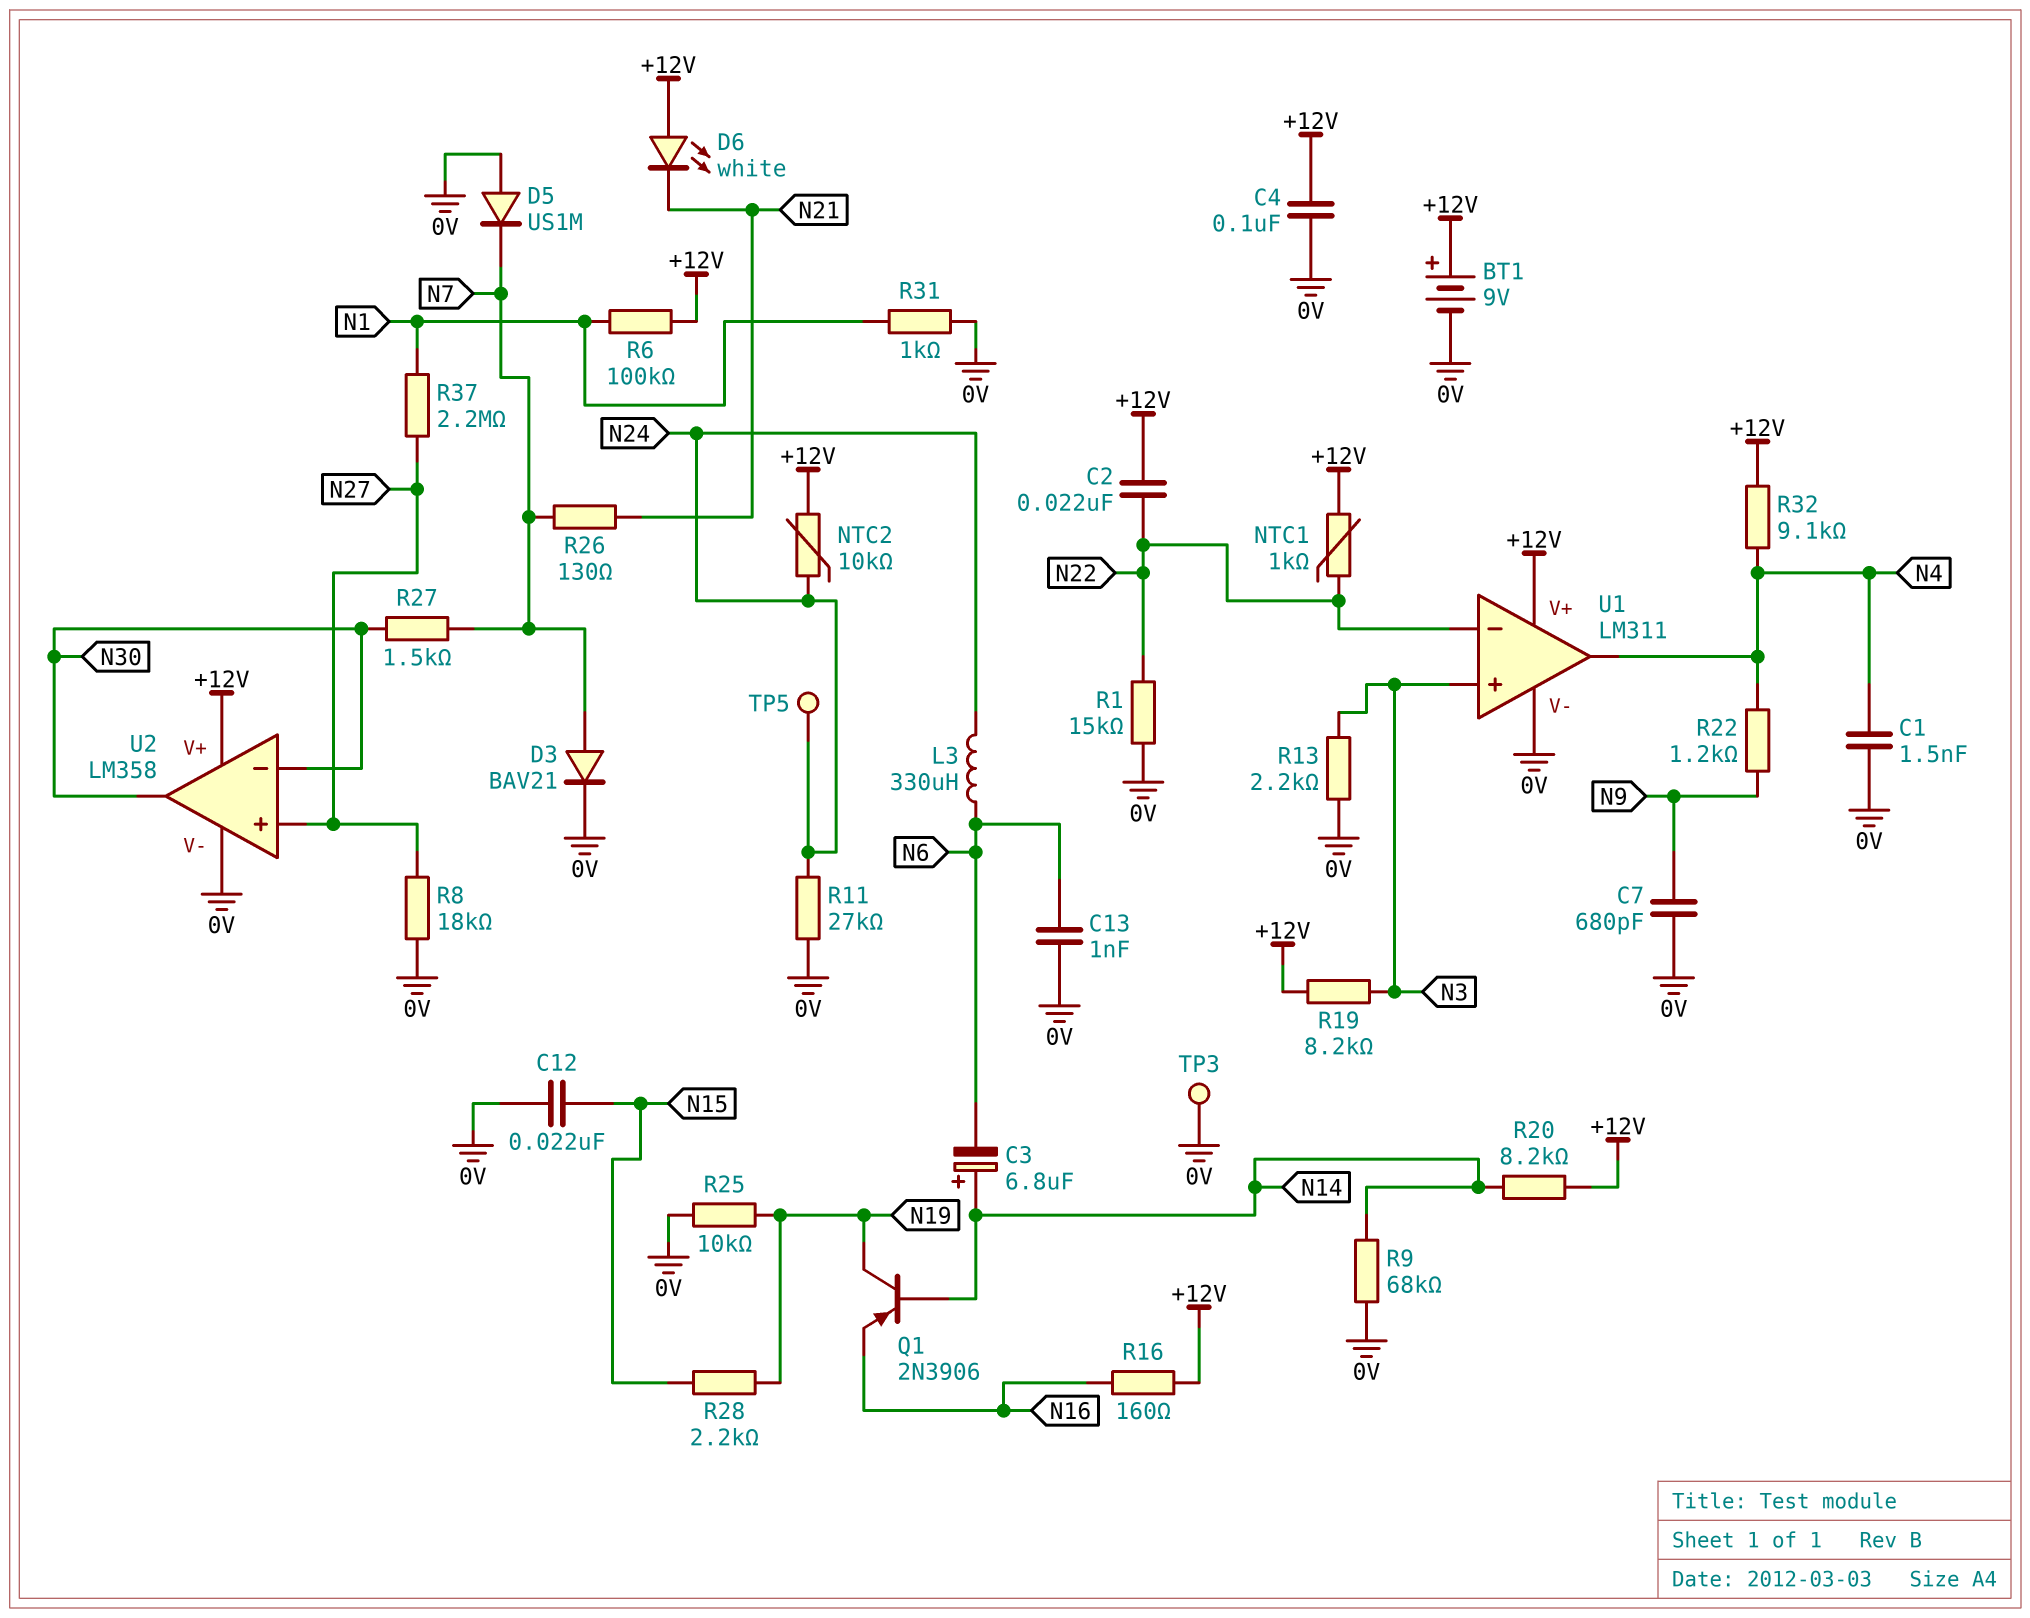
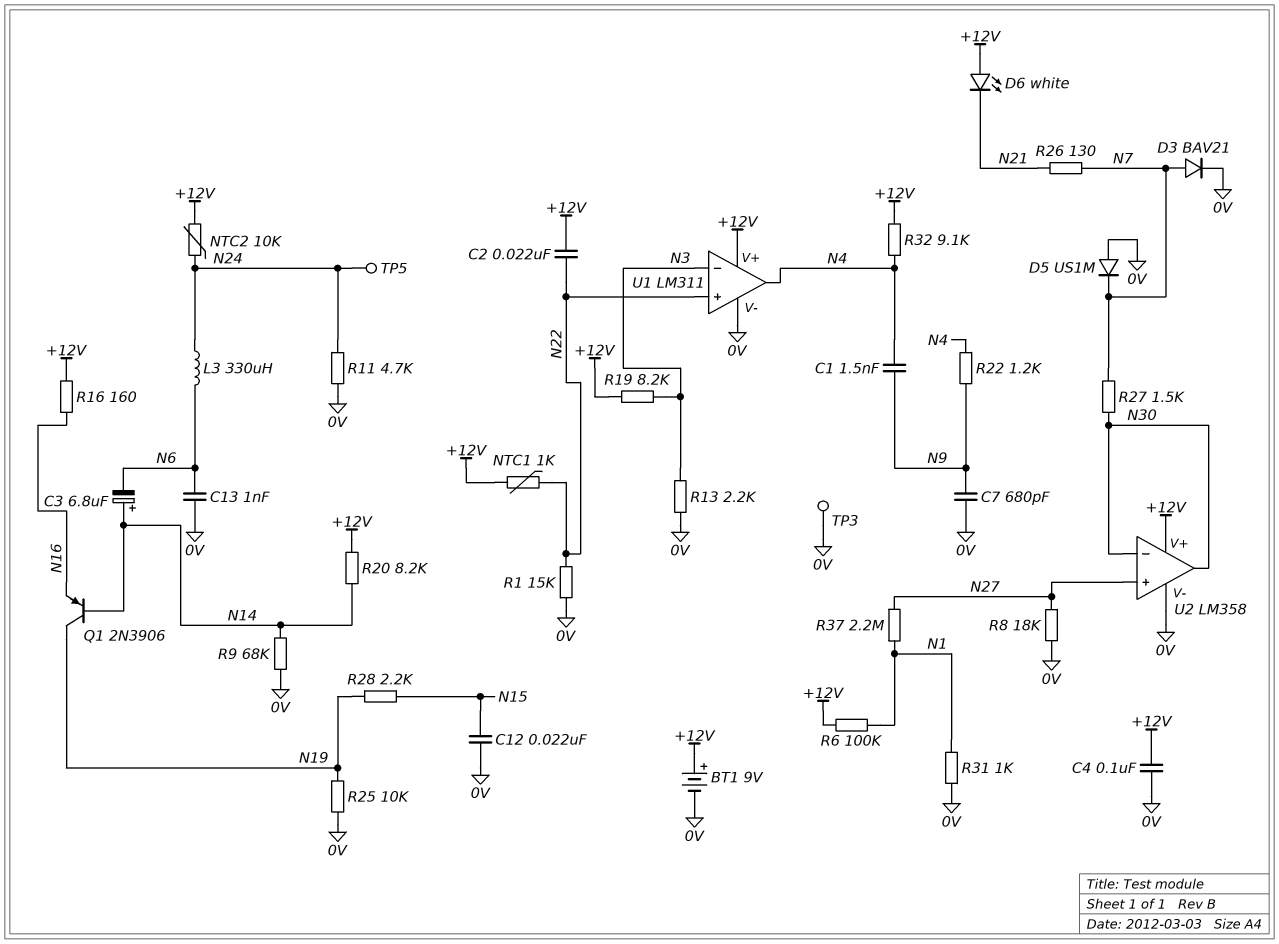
C1: 1.5nF (0V, N4) -> 1.5nF (N4, N9)
R11: 27k (0V, N24) -> 4.7k (0V, N24)
U1 pin in+: N3 -> N22
U1 pin in-: N22 -> N3

